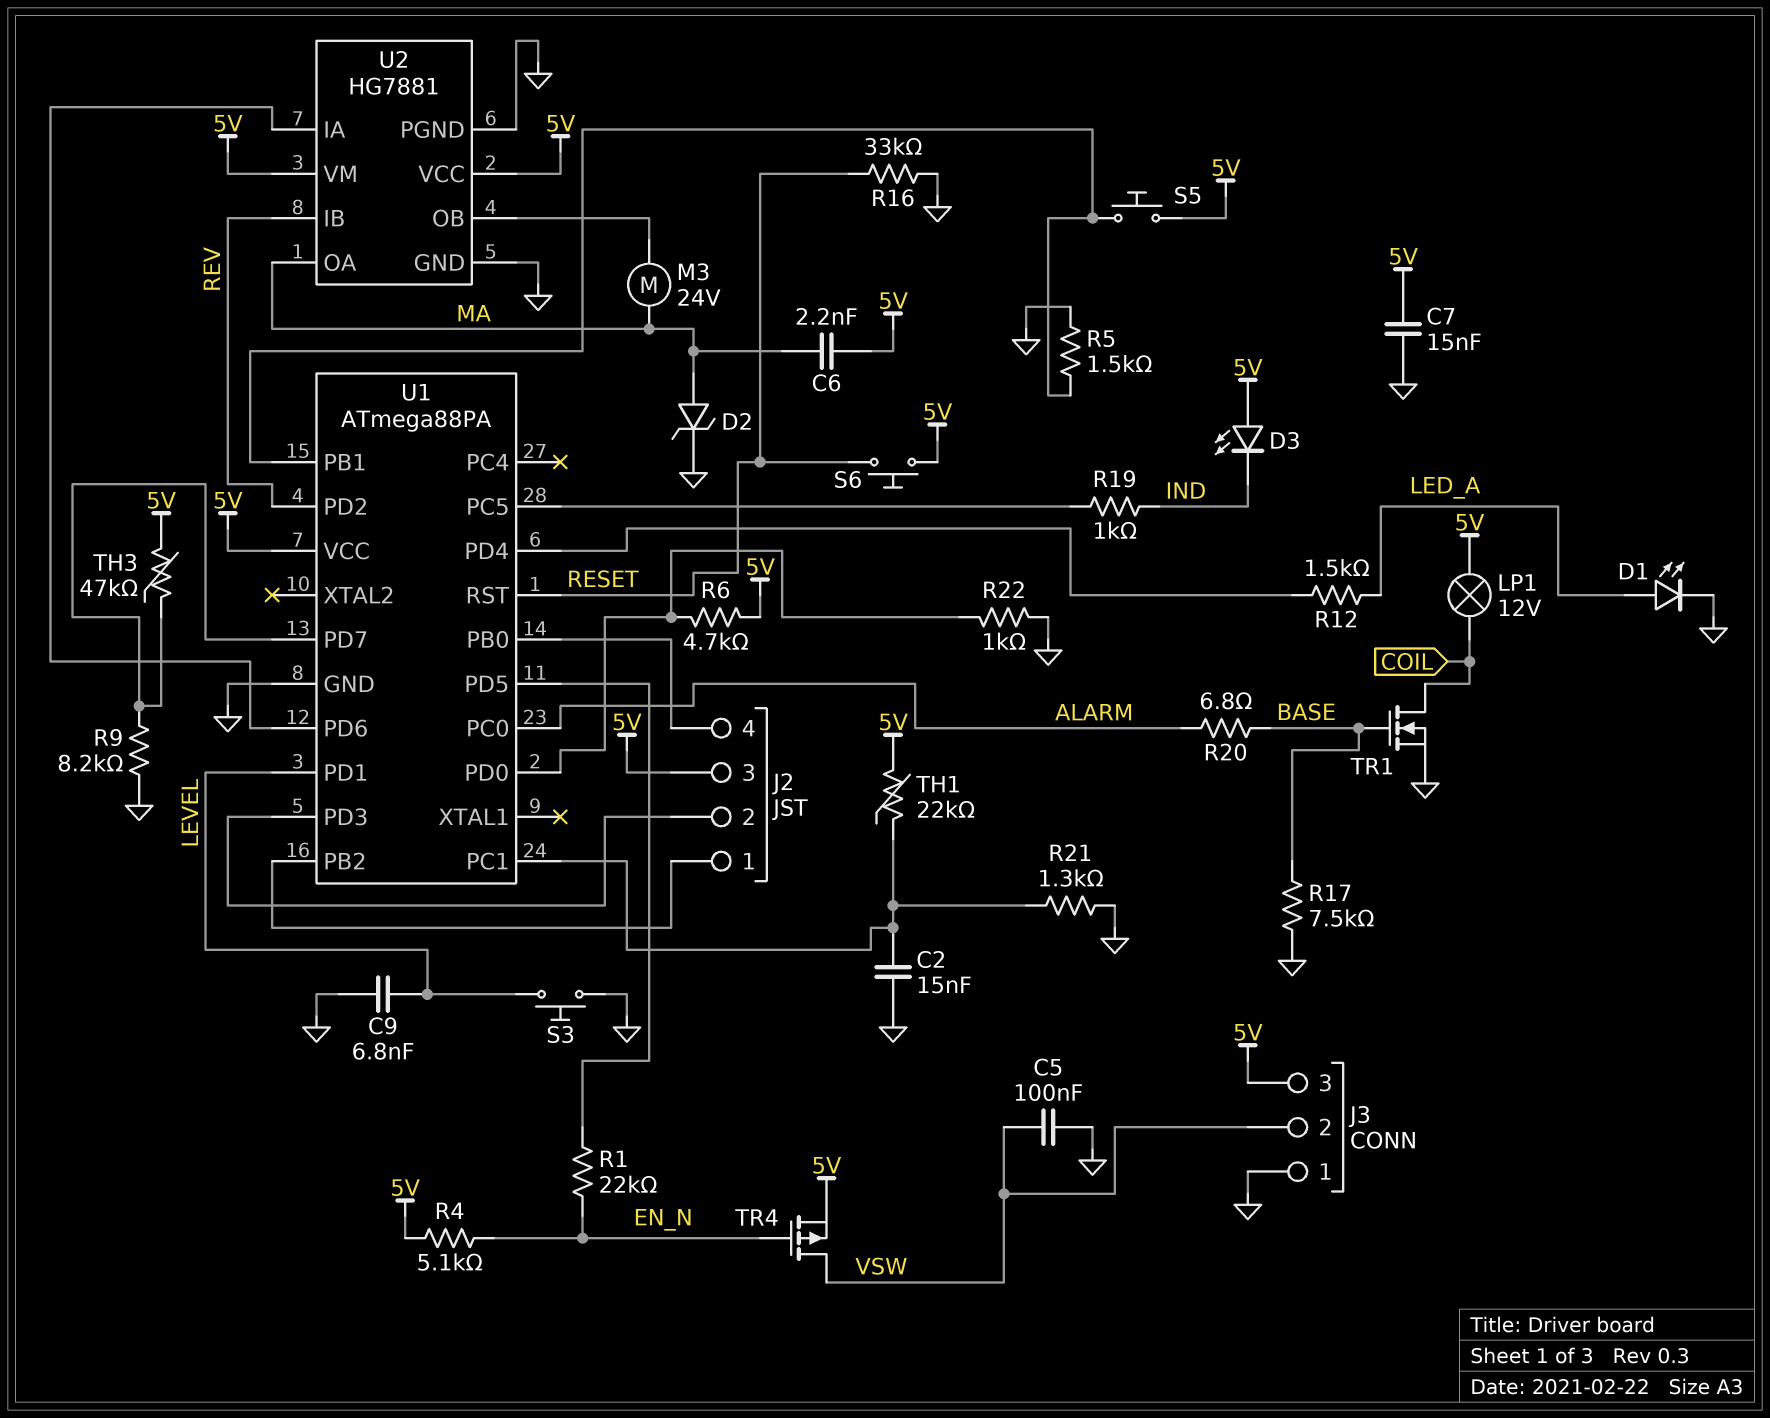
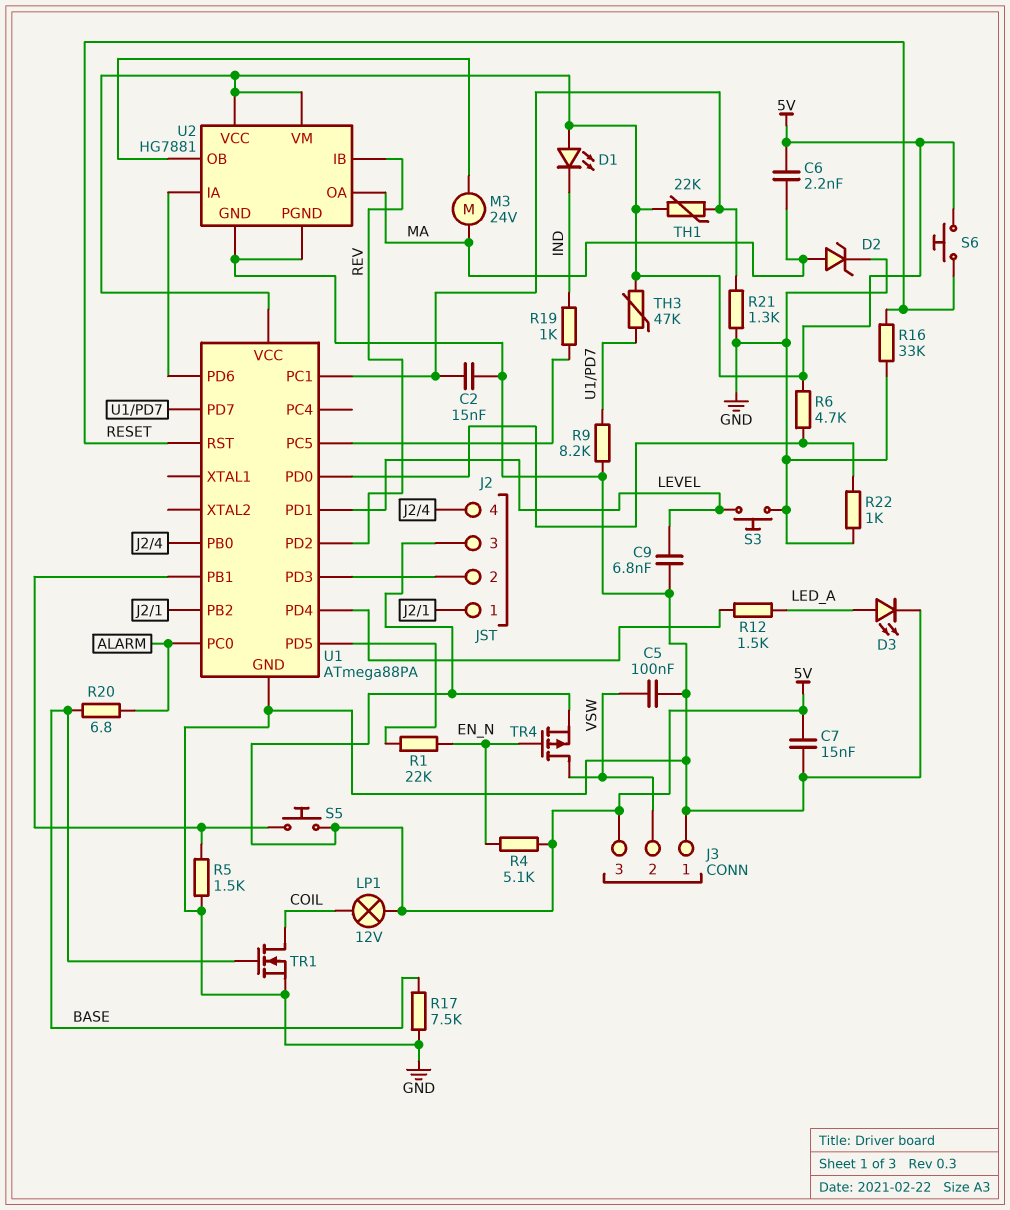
D1: LED (A LED_A, K GND) -> LED (A 5V, K IND)
D3: LED (A 5V, K IND) -> LED (A LED_A, K GND)

